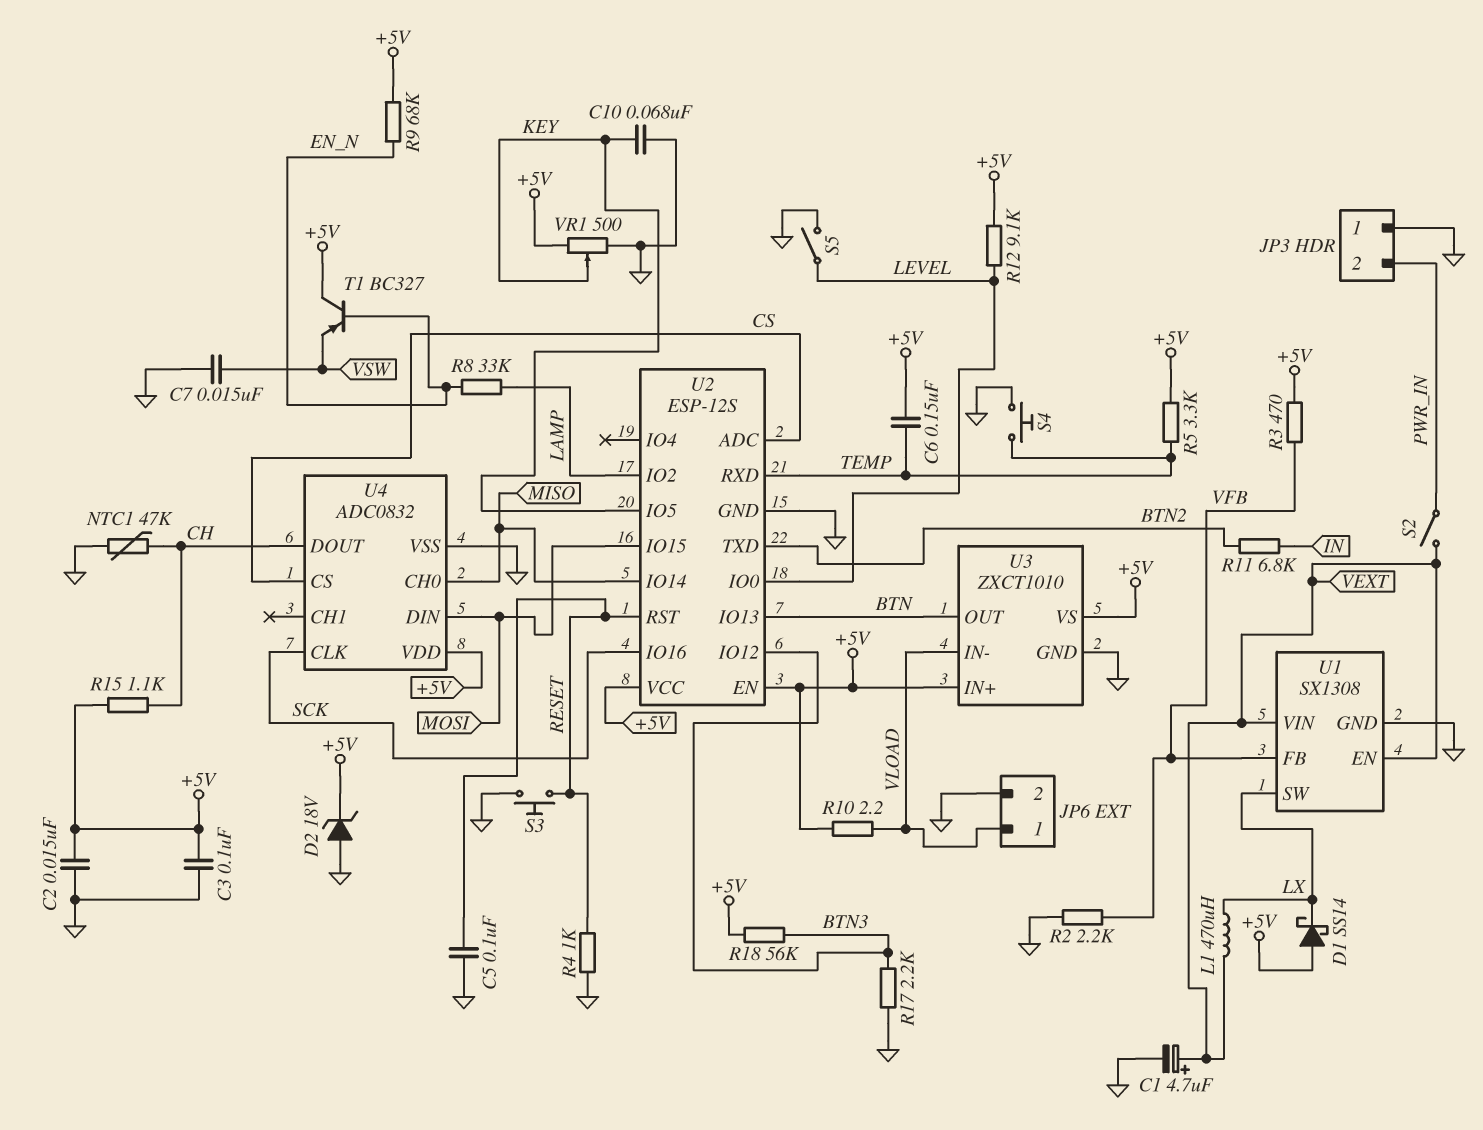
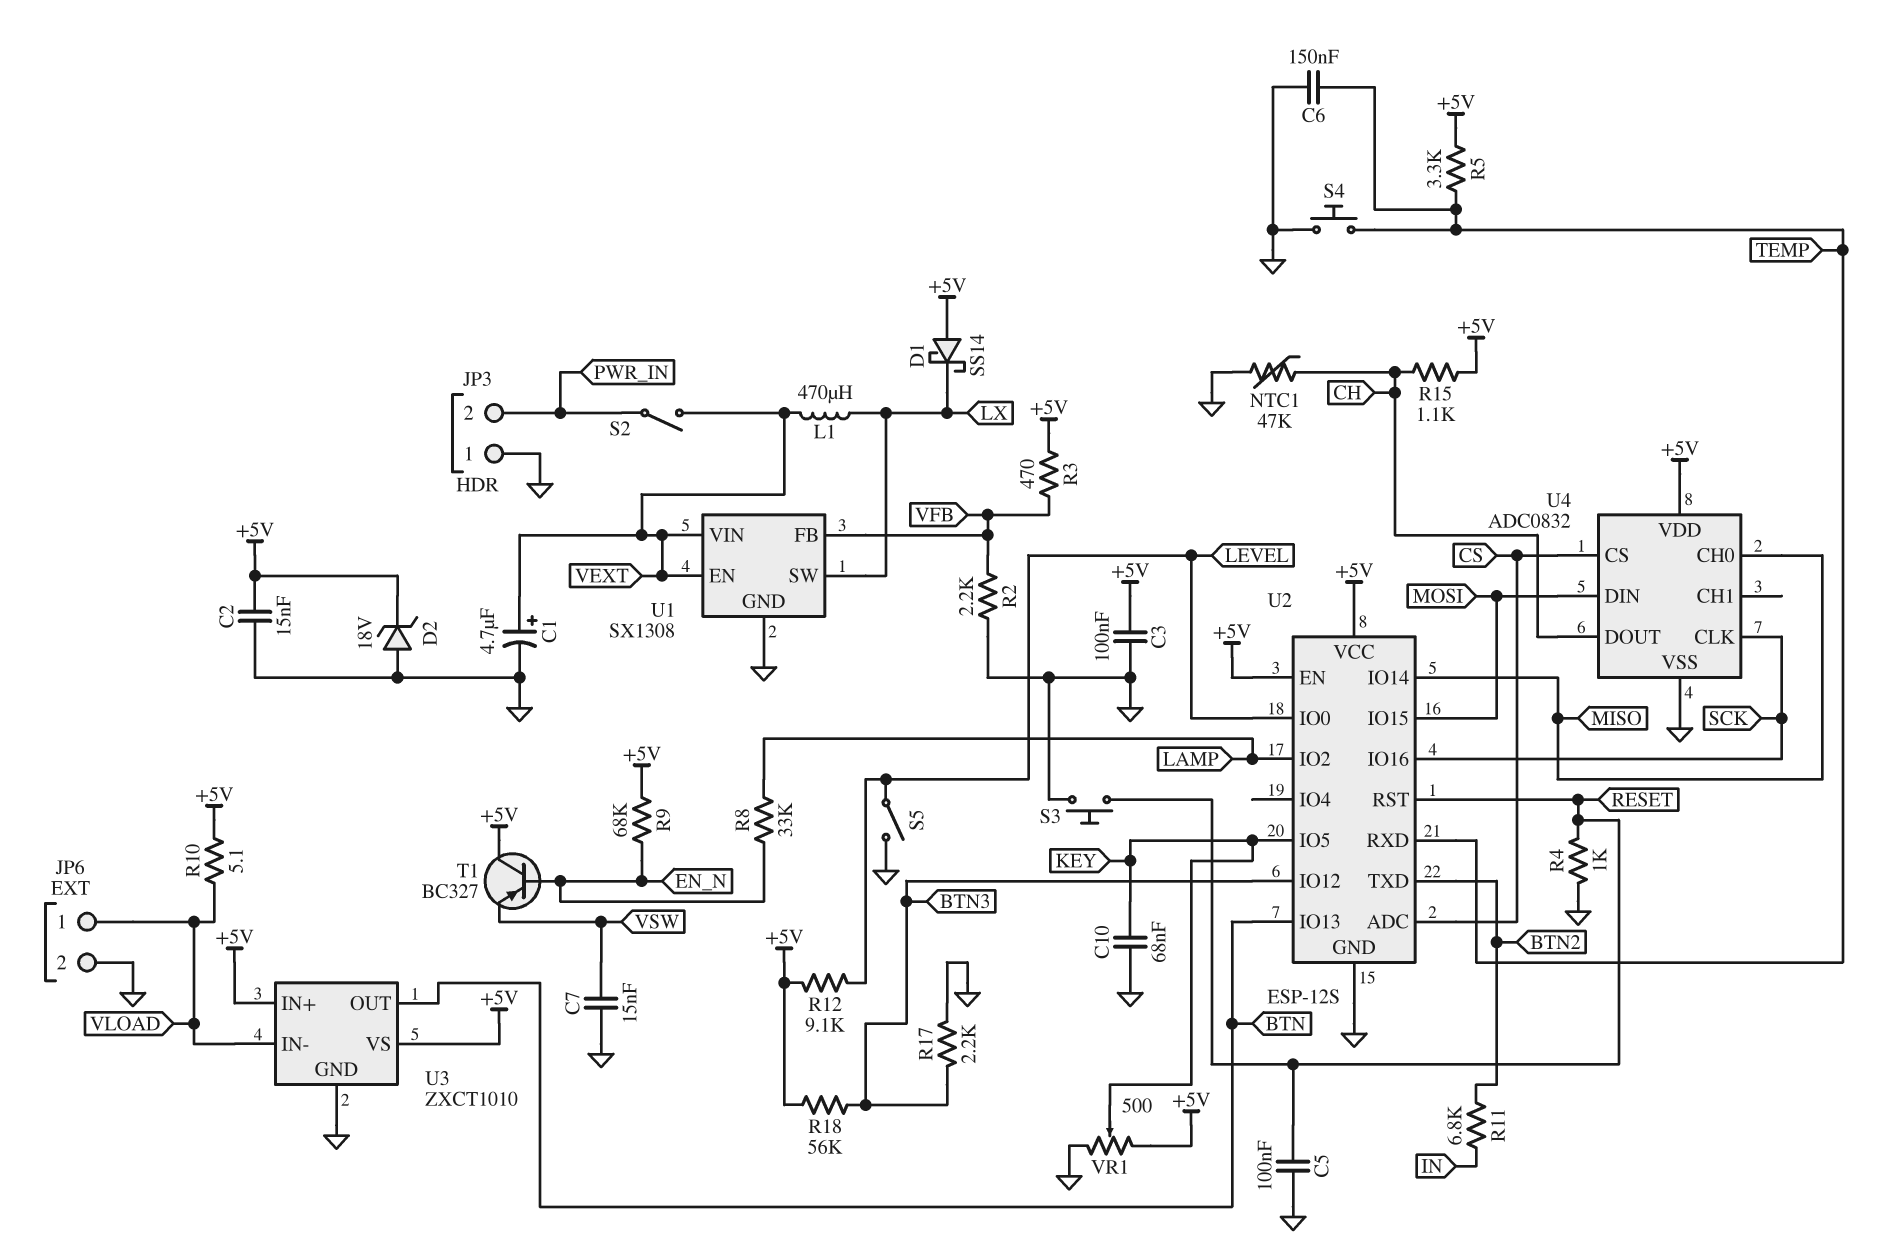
C6: 150nF (+5V, TEMP) -> 150nF (GND, TEMP)
R10: 2.2 (+5V, VLOAD) -> 5.1 (+5V, VLOAD)

